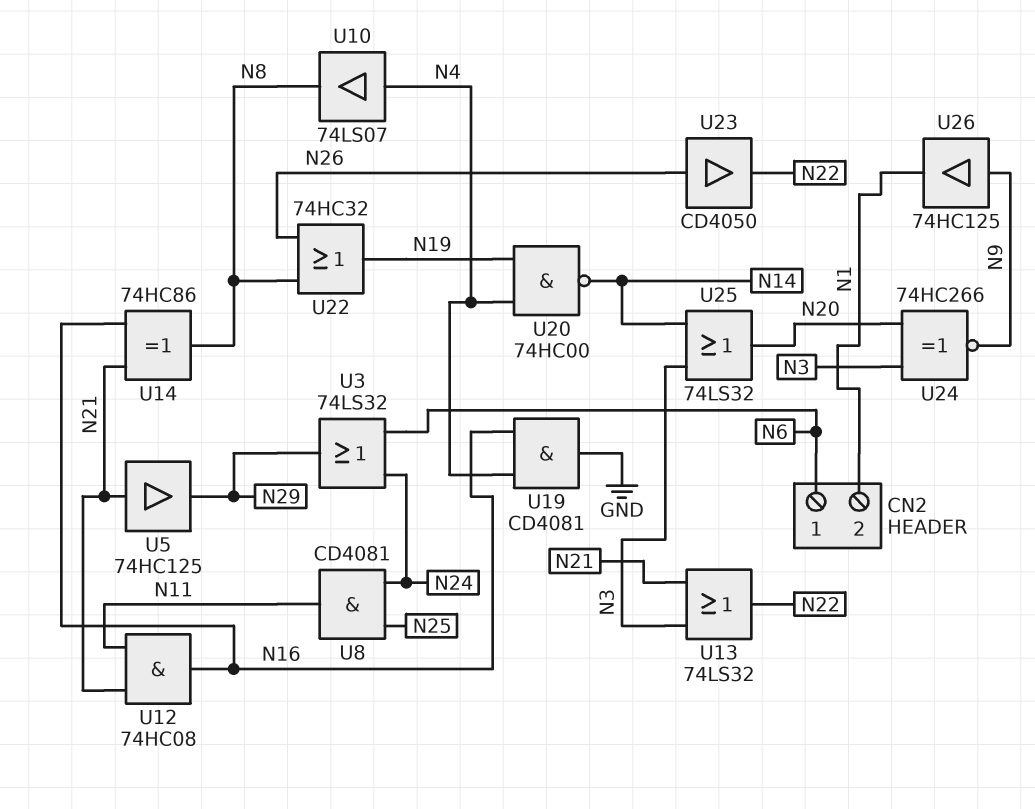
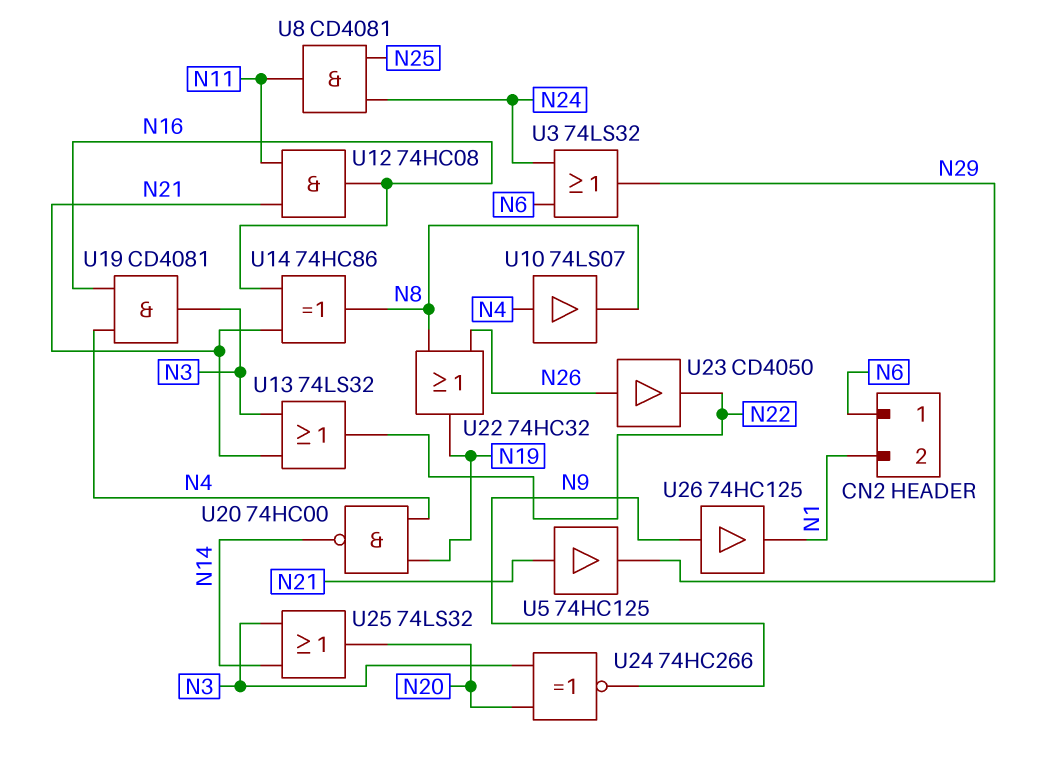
U19: AND CD4081 (in N4, in N16, out GND) -> AND CD4081 (in N4, in N16, out N3)

